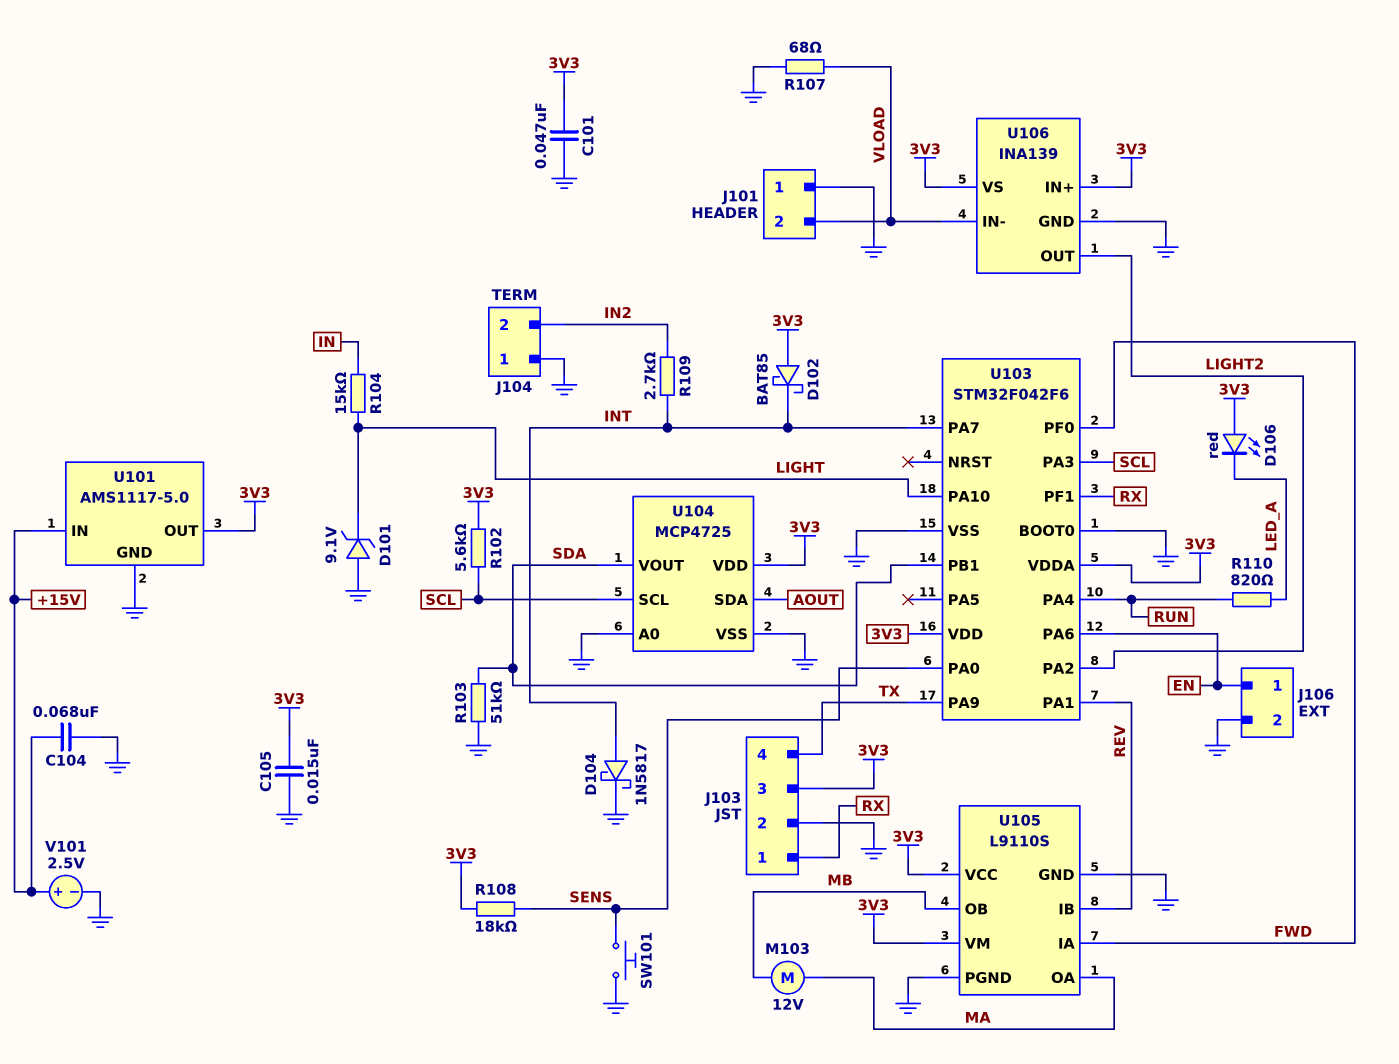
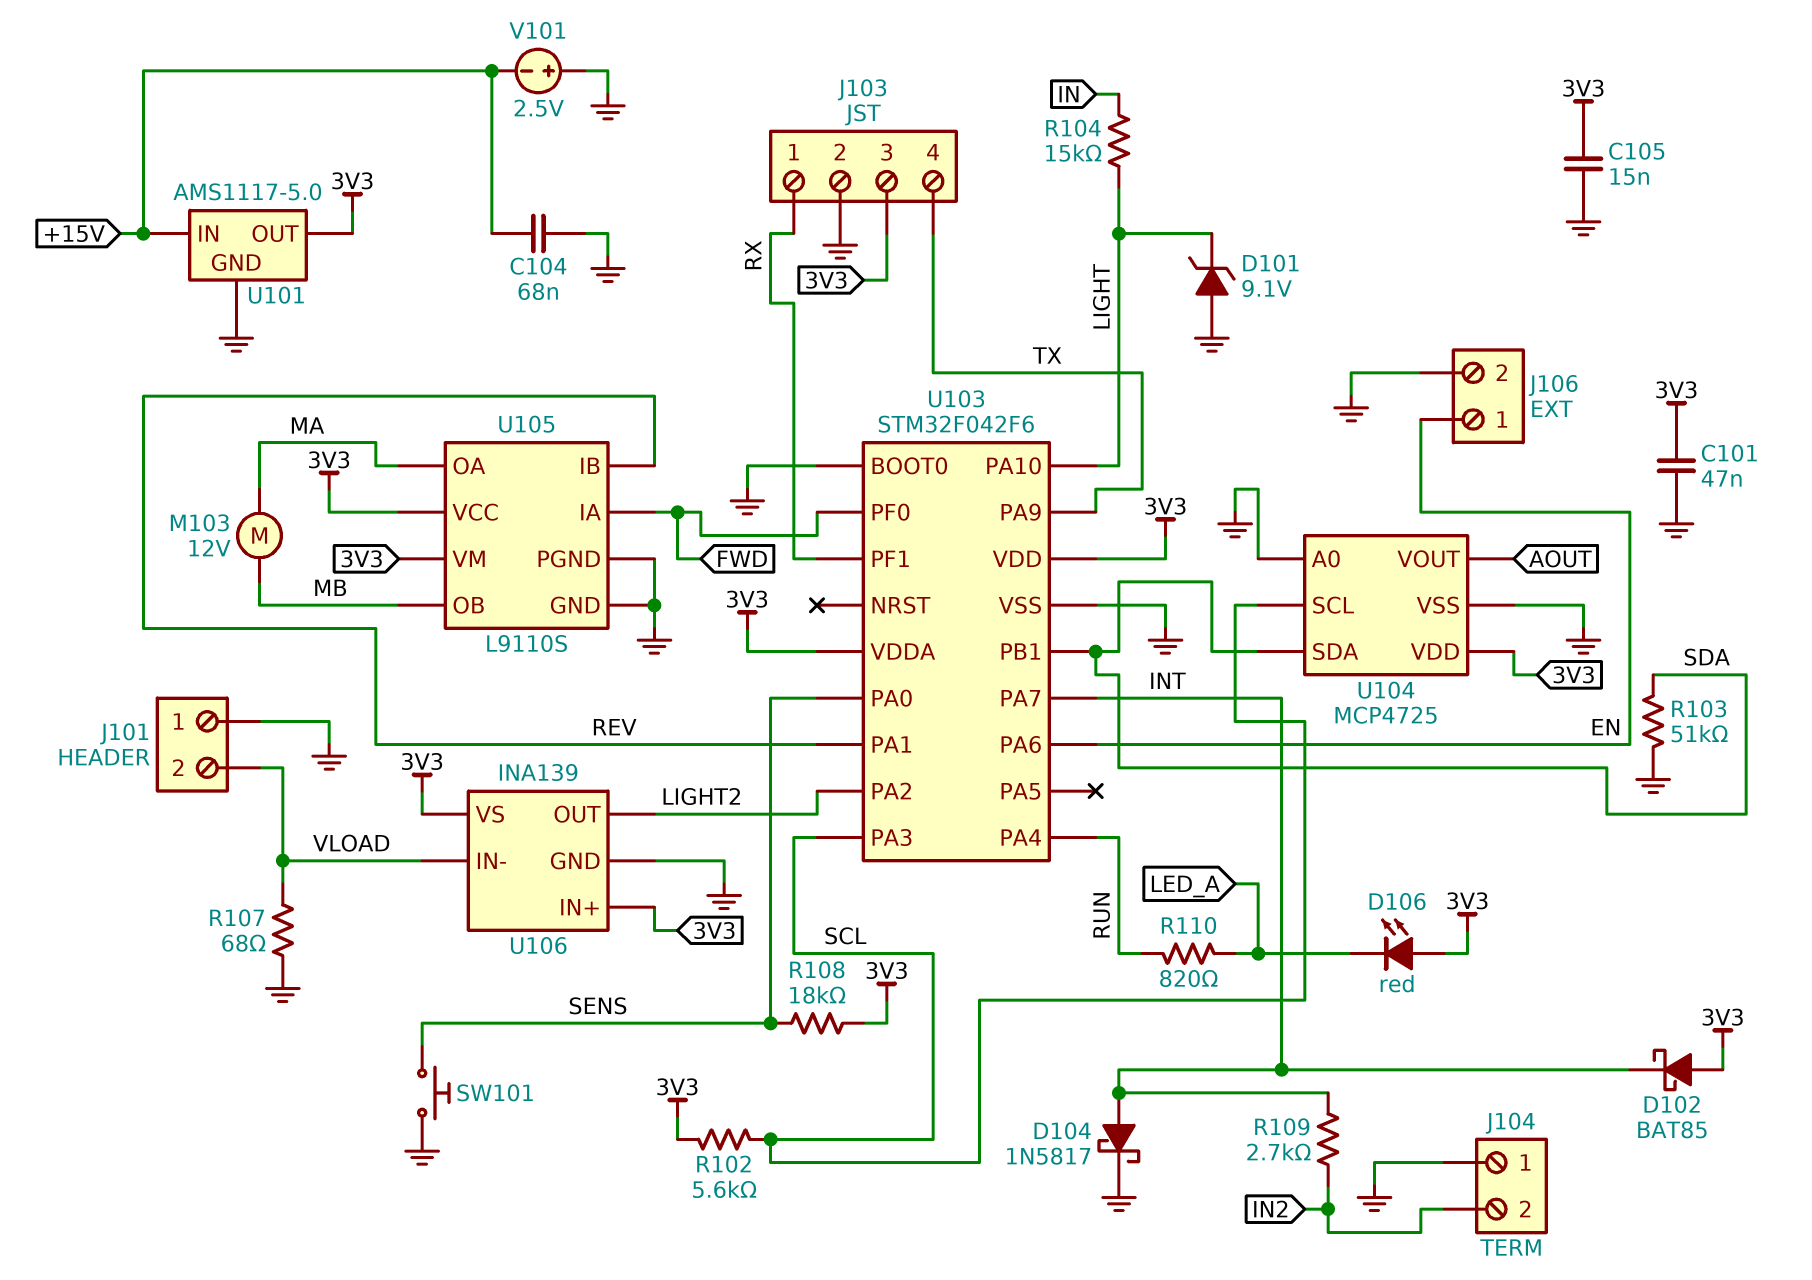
U104 pin SDA: AOUT -> SDA
U104 pin VOUT: SDA -> AOUT
V101: 2.5V (plus +15V, minus GND) -> 2.5V (plus GND, minus +15V)

